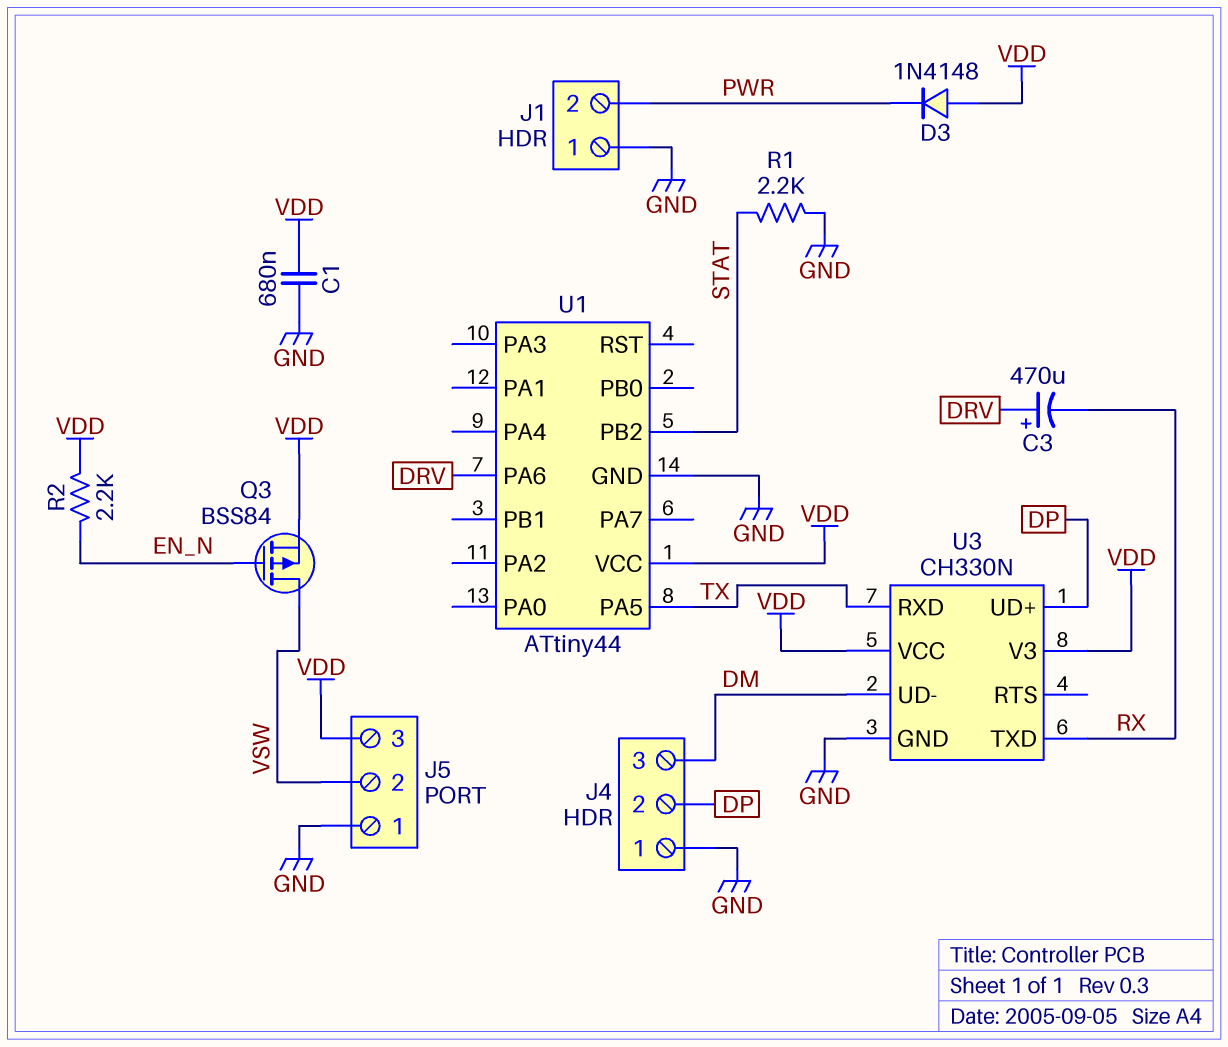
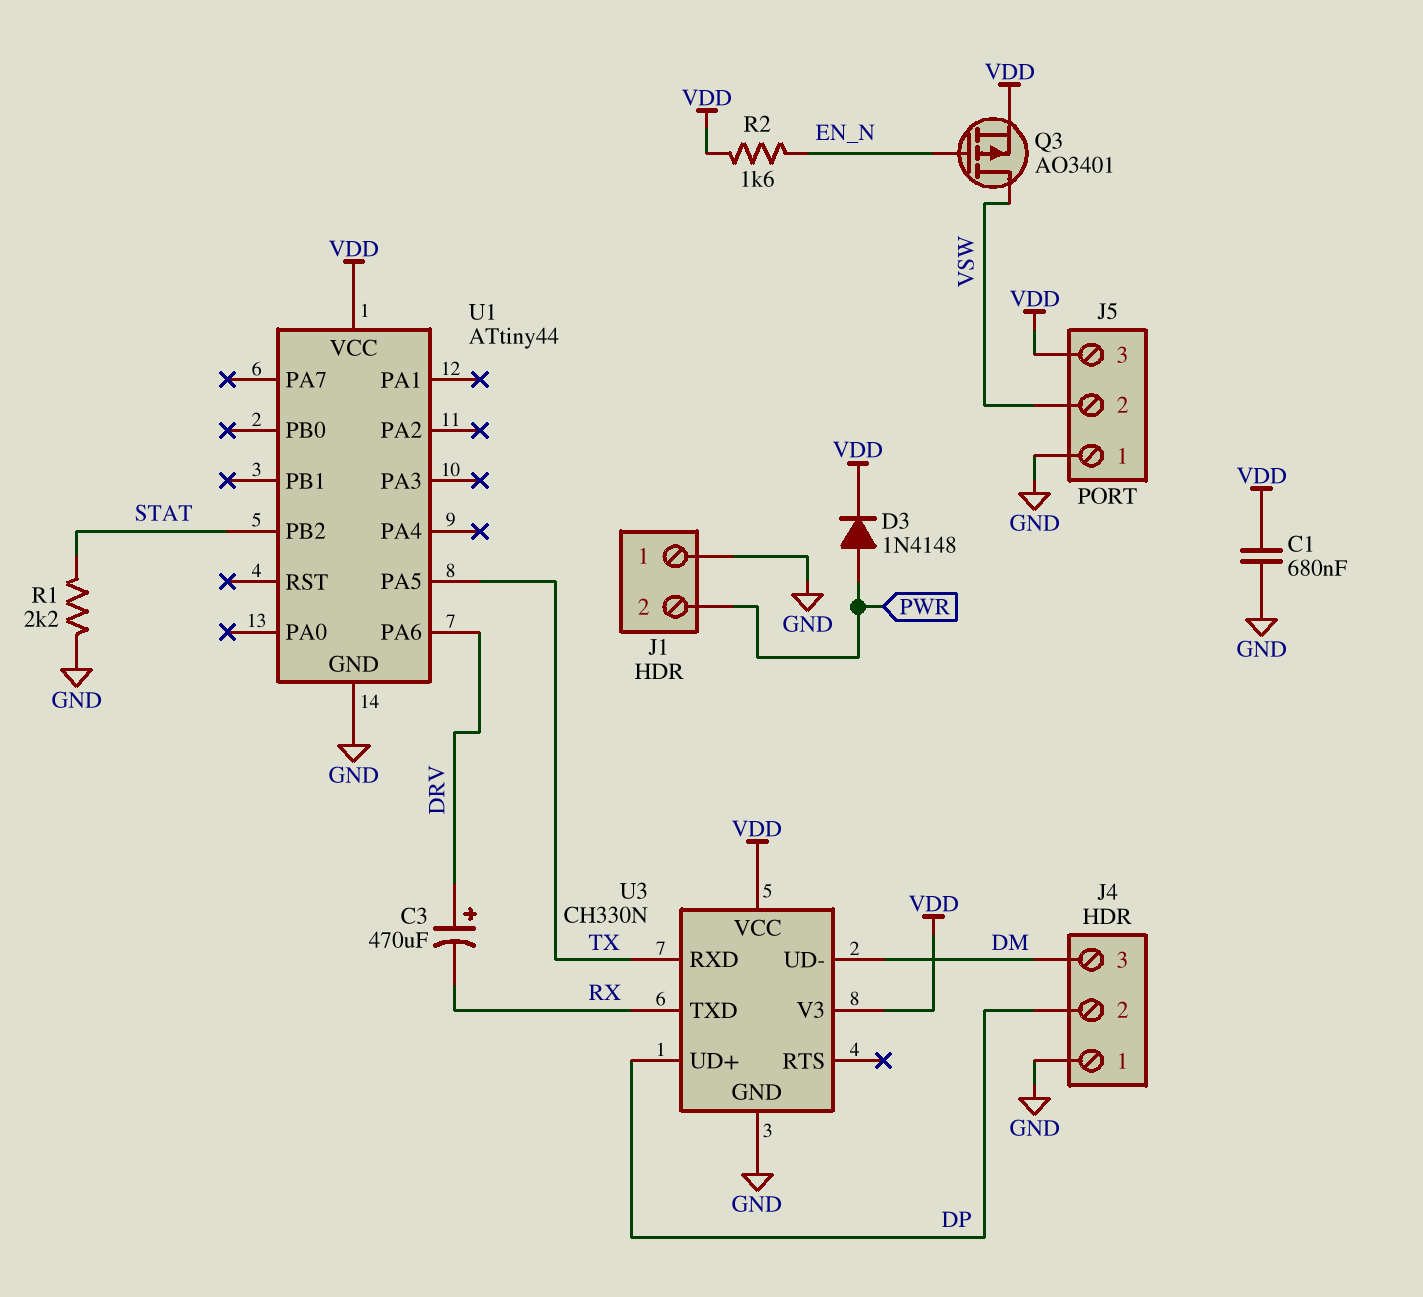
D3: diode 1N4148 (A VDD, K PWR) -> diode 1N4148 (A PWR, K VDD)
Q3: PMOS BSS84 (G EN_N, D VSW, S VDD) -> PMOS AO3401 (G EN_N, D VSW, S VDD)
R2: 2.2k (EN_N, VDD) -> 1.6k (EN_N, VDD)

